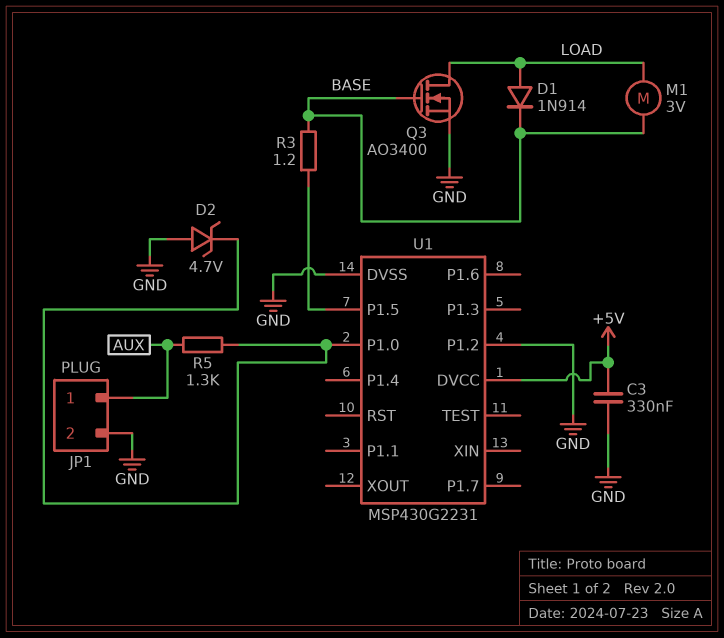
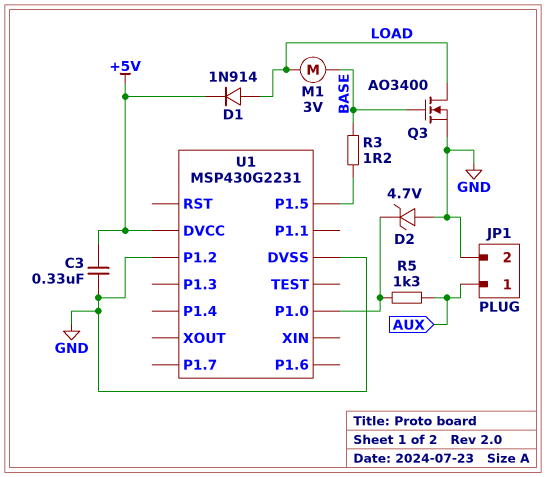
D1: diode 1N914 (A LOAD, K BASE) -> diode 1N914 (A LOAD, K +5V)

